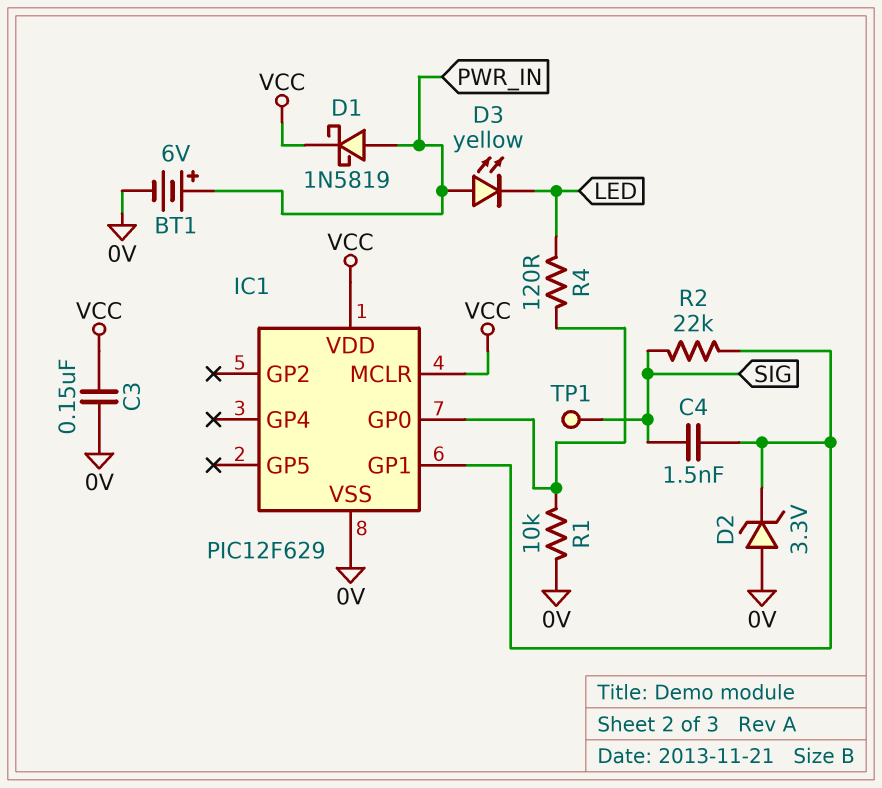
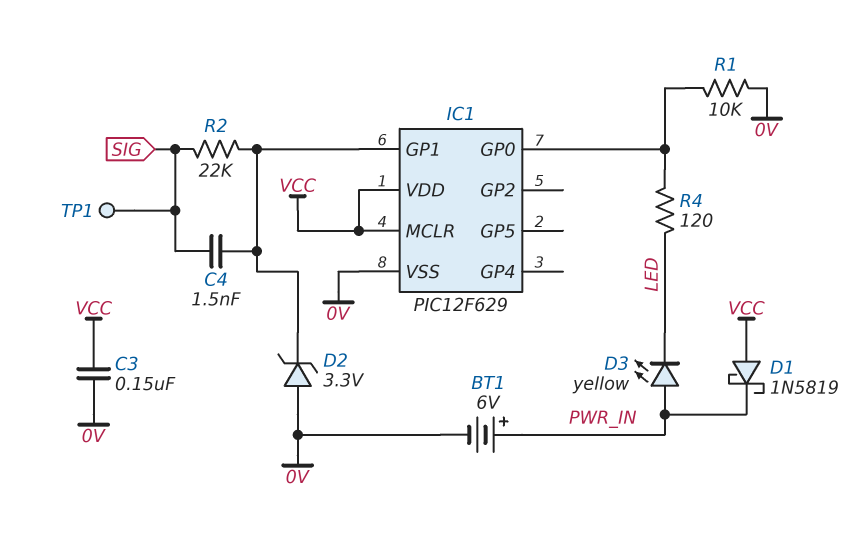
D1: schottky 1N5819 (A PWR_IN, K VCC) -> schottky 1N5819 (A VCC, K PWR_IN)

